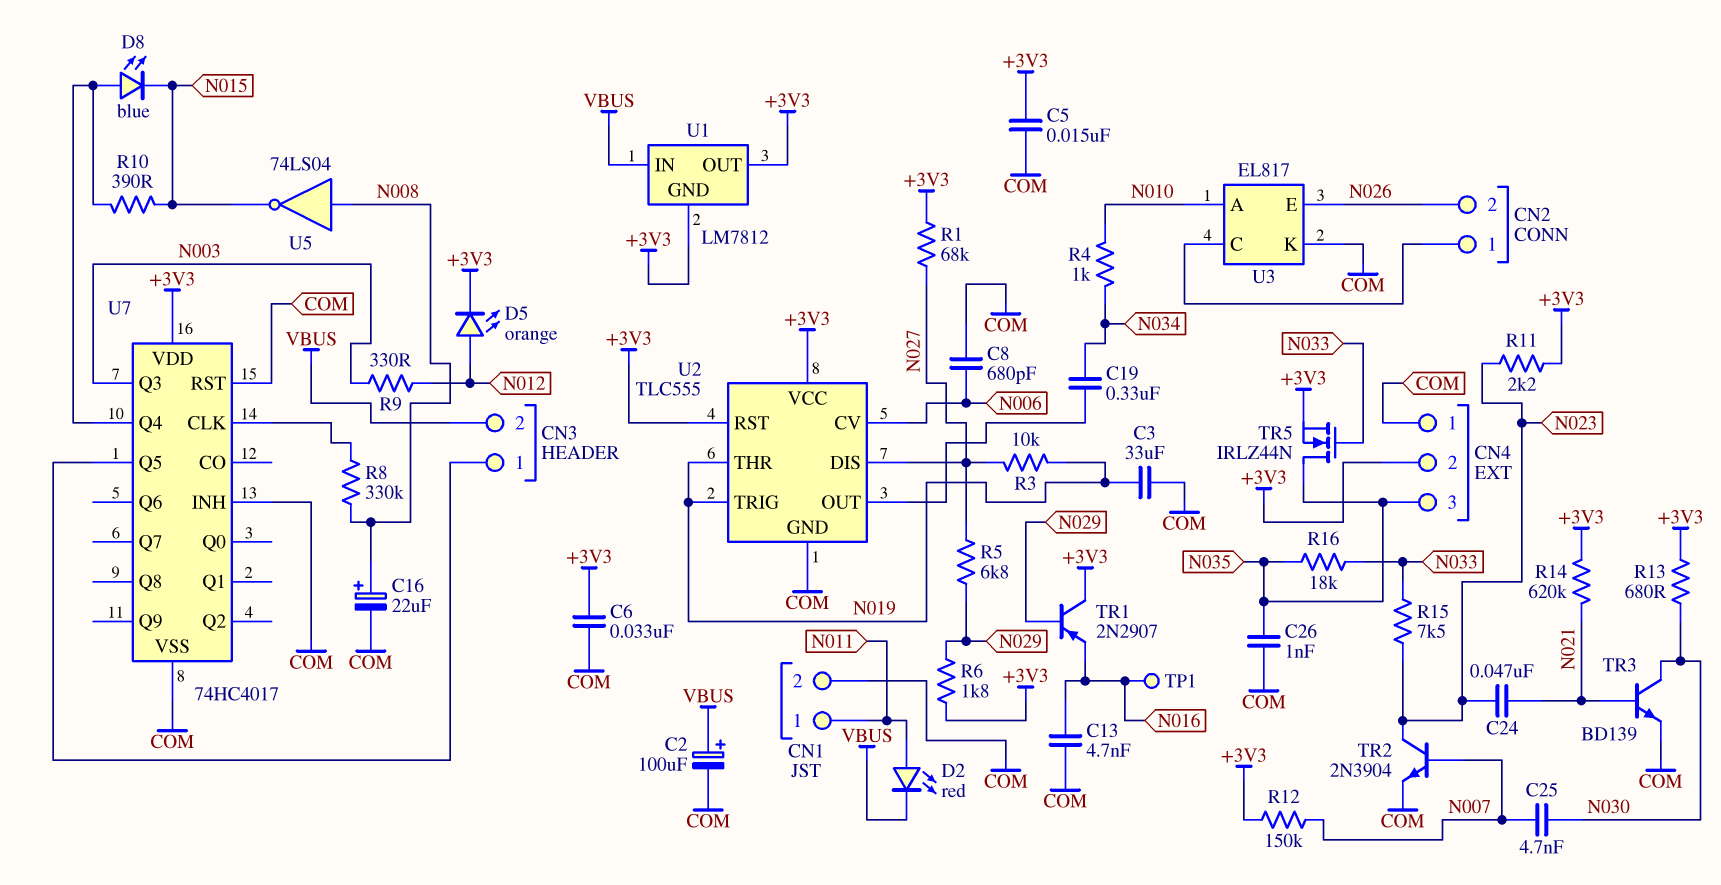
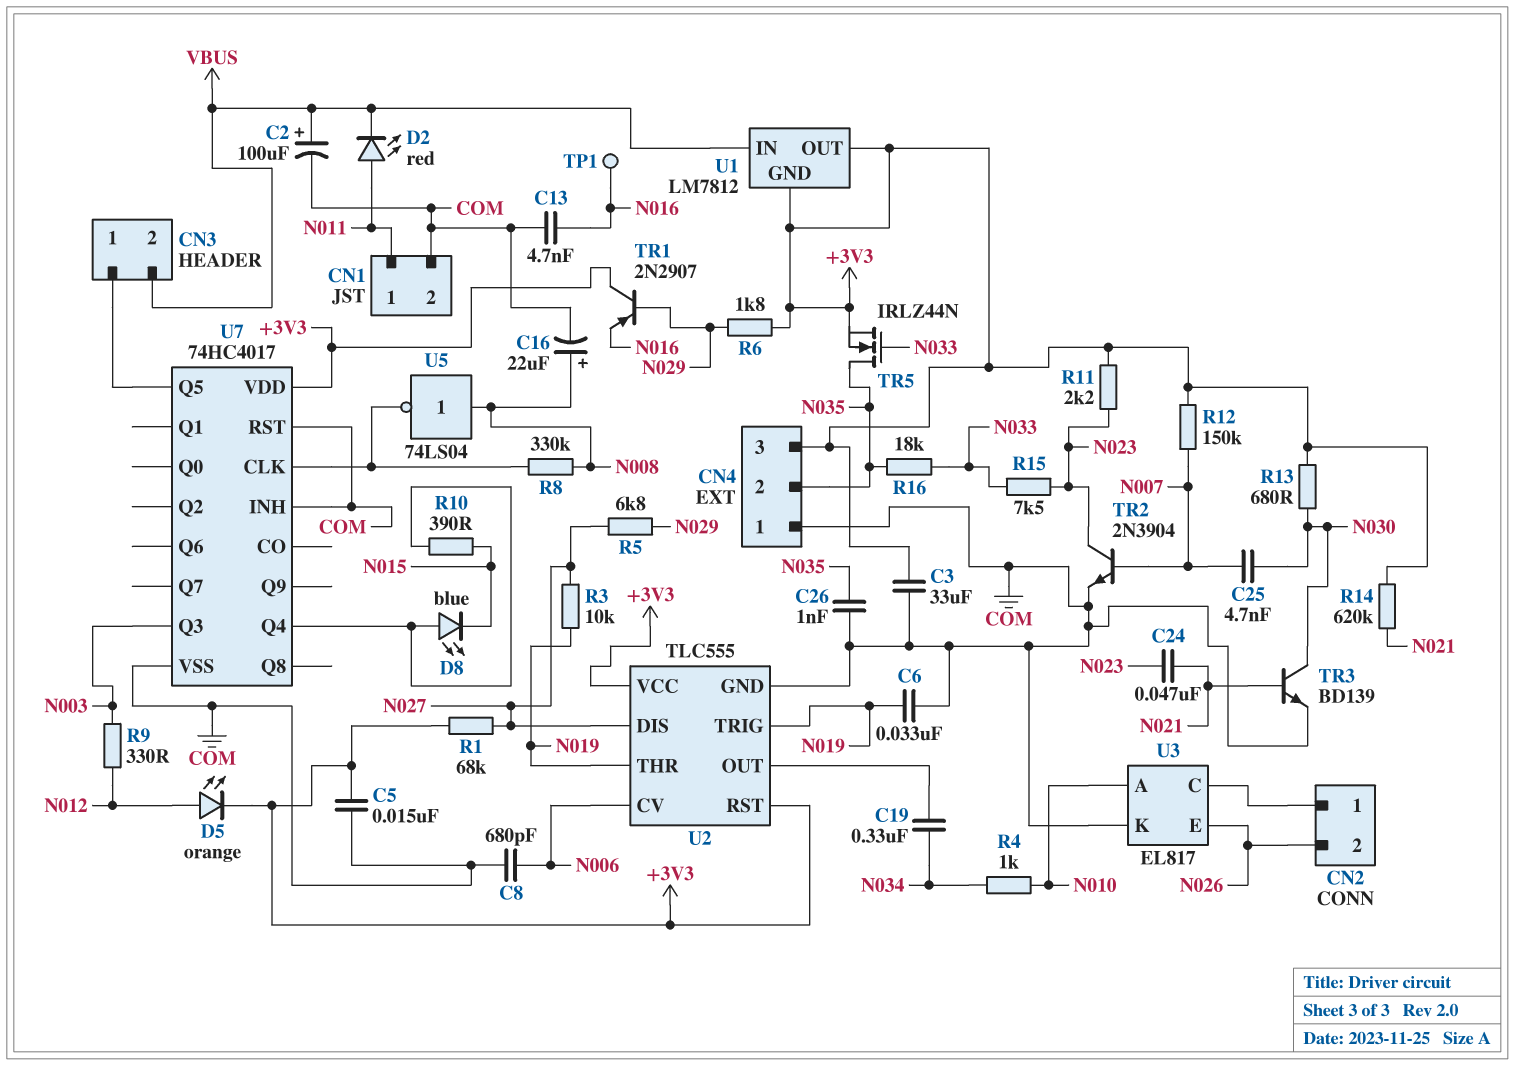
C3: 33uF (COM, N019) -> 33uF (+3V3, COM)
C6: 33nF (+3V3, COM) -> 33nF (COM, N019)
CN4 pin 2: +3V3 -> N035
CN4 pin 3: N035 -> +3V3
U5: NOT 74LS04 (in N008, out N015) -> NOT 74LS04 (in N008, out U7/CLK)

